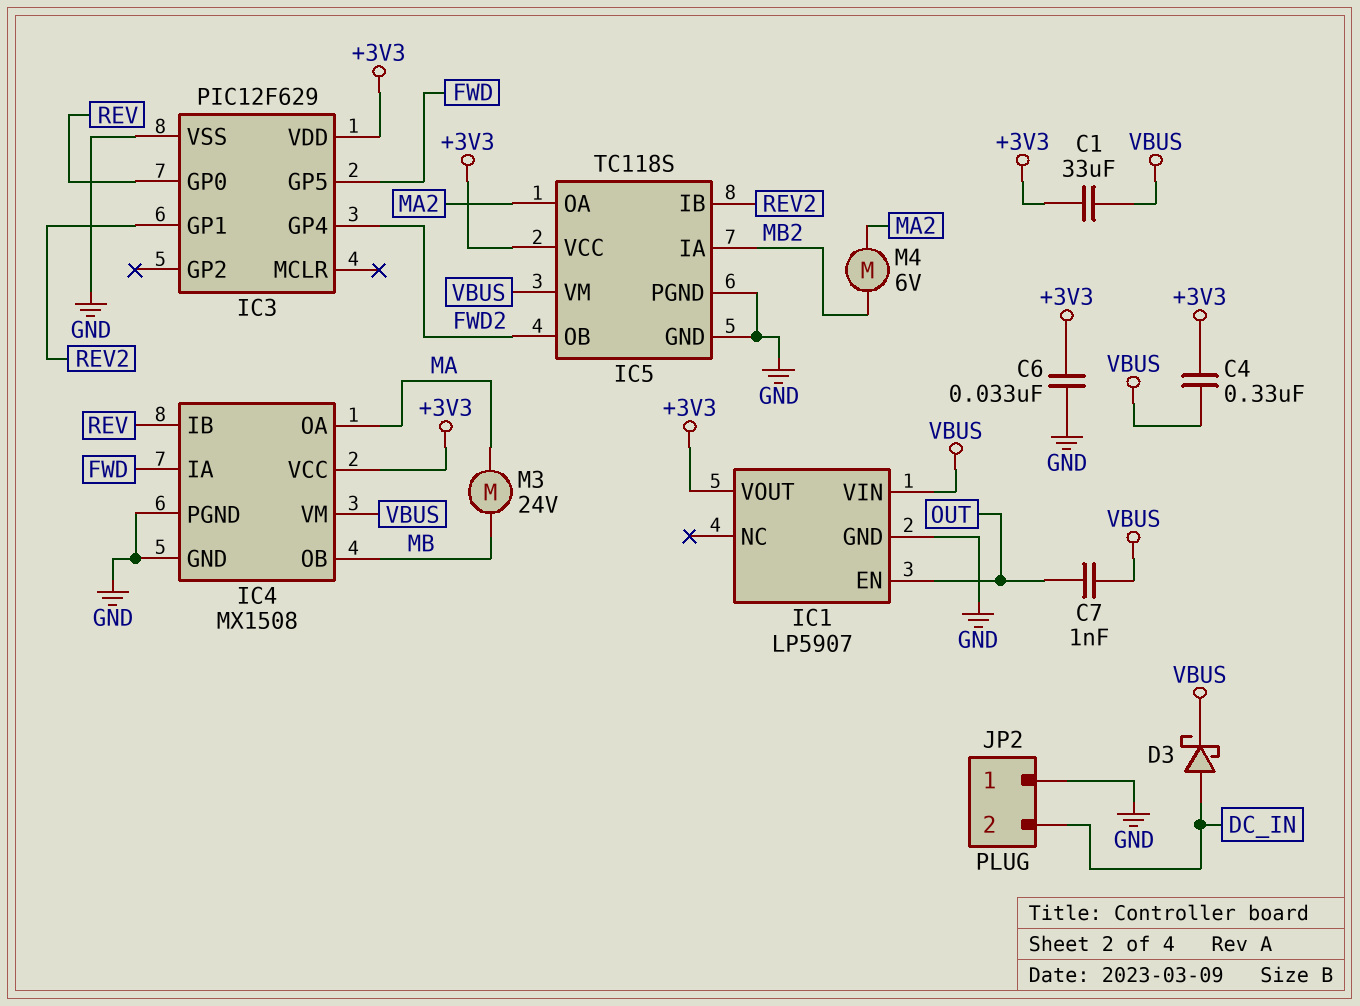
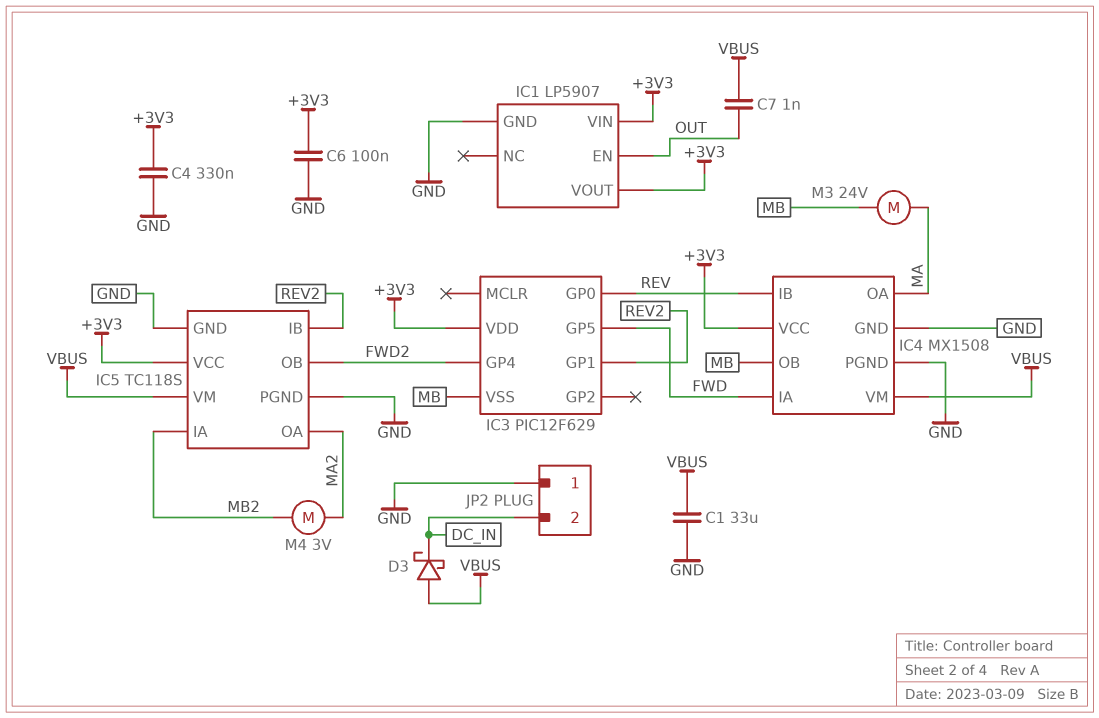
C1: 33uF (+3V3, VBUS) -> 33uF (GND, VBUS)
C4: 330nF (+3V3, VBUS) -> 330nF (+3V3, GND)
C6: 33nF (+3V3, GND) -> 100nF (+3V3, GND)
D3: schottky (A DC_IN, K VBUS) -> schottky (A VBUS, K DC_IN)
IC1 pin VIN: VBUS -> +3V3
IC3 pin VSS: GND -> MB
M4: motor 6V (MA2, MB2) -> motor 3V (MA2, MB2)

